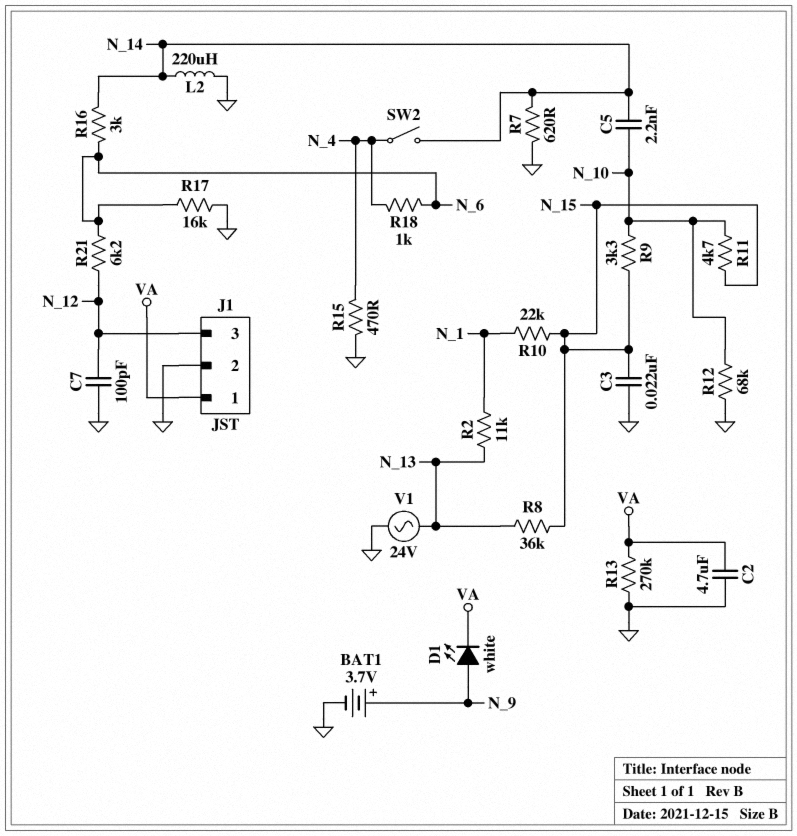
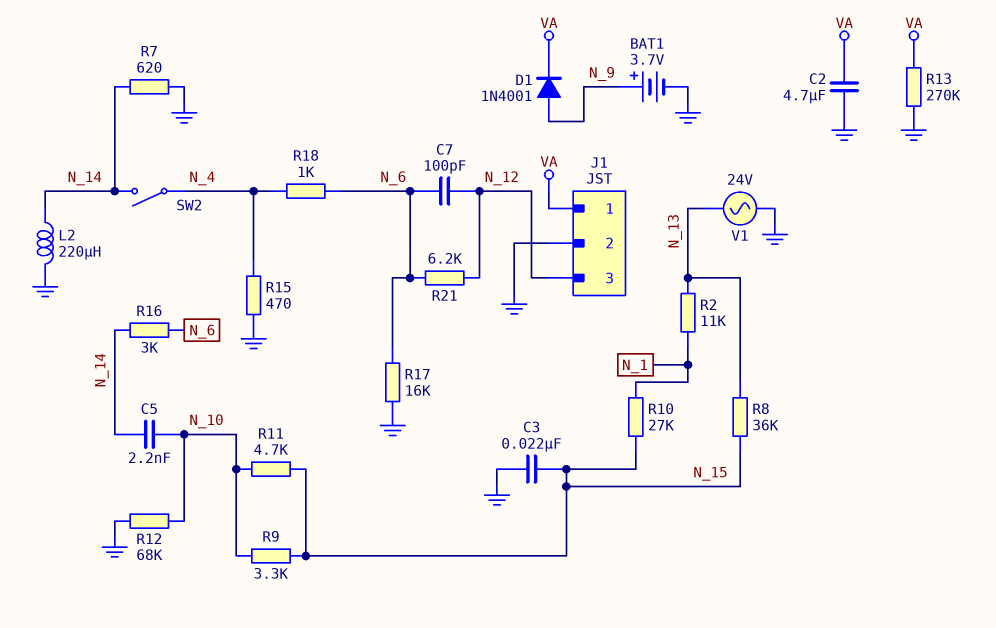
C7: 100pF (GND, N_12) -> 100pF (N_6, N_12)
D1: LED white (A N_9, K VA) -> diode 1N4001 (A N_9, K VA)
R10: 22k (N_1, N_15) -> 27k (N_1, N_15)

